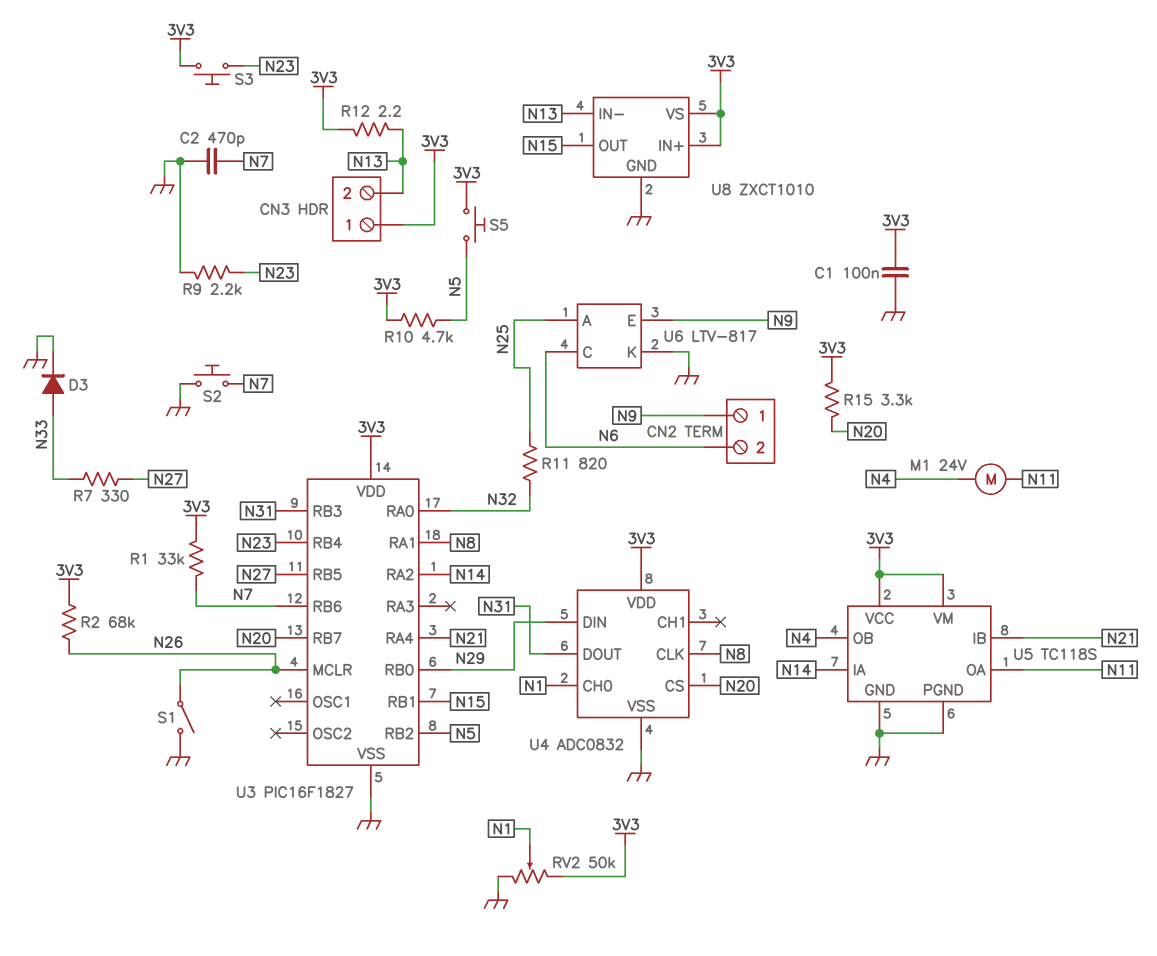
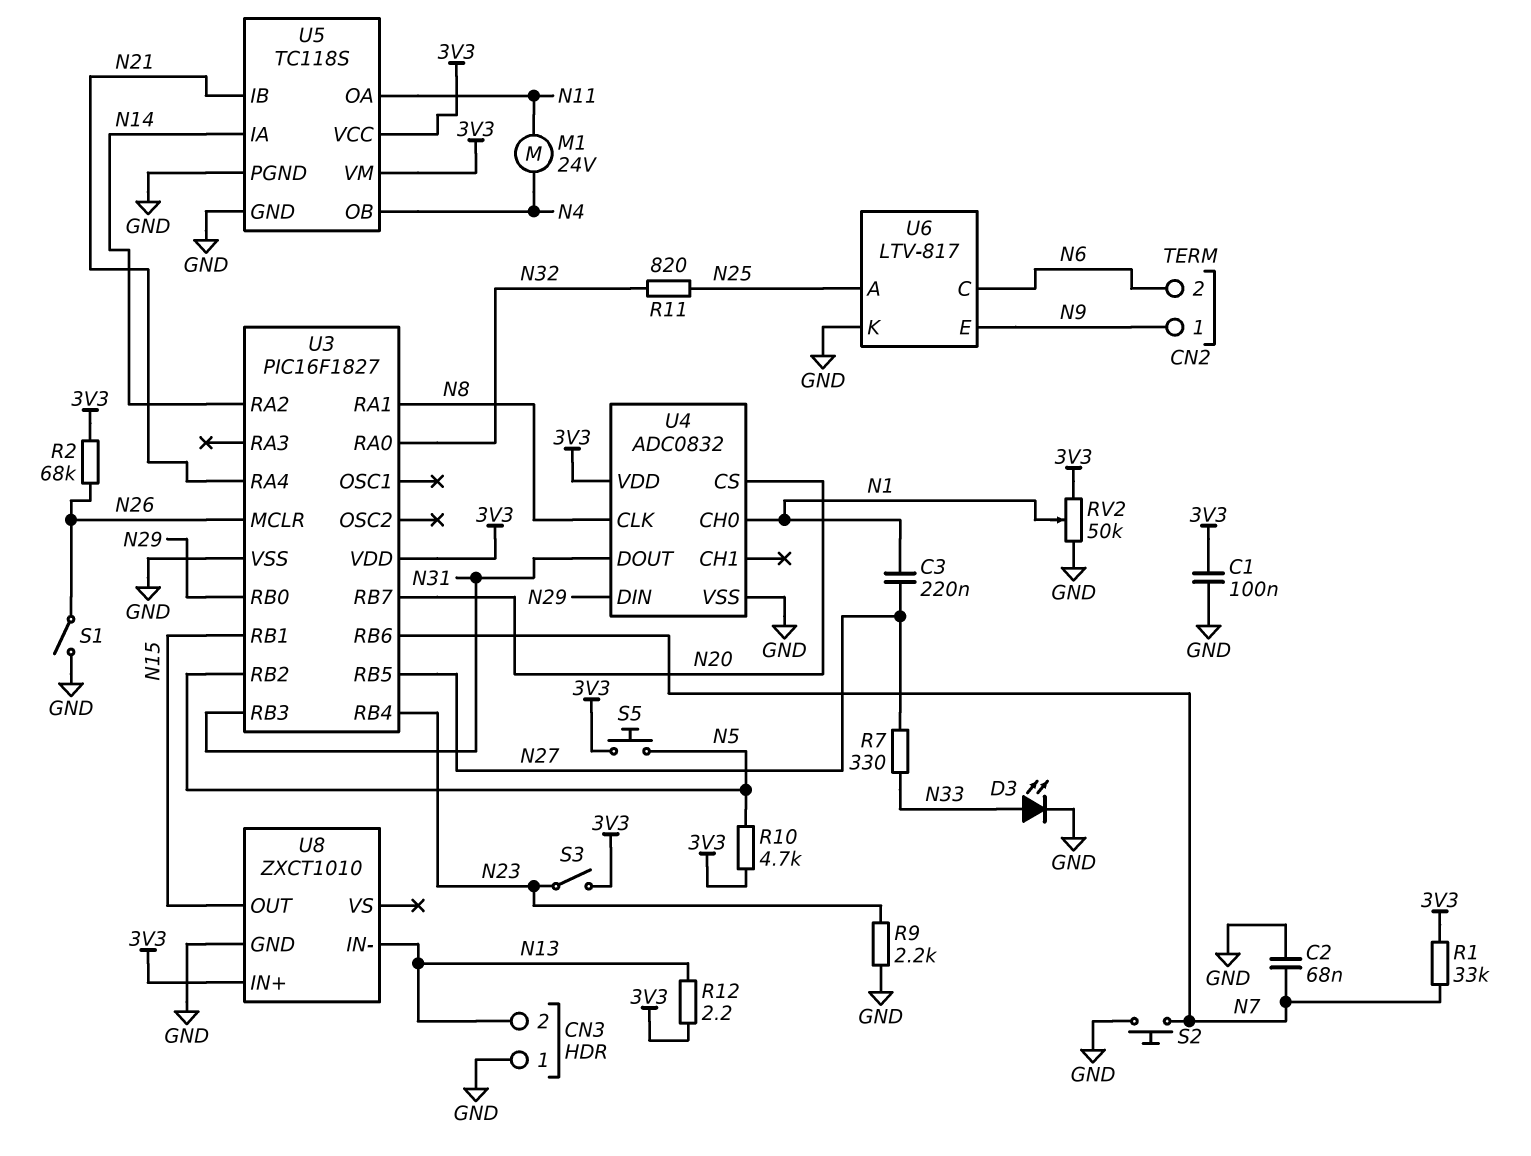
C2: 470pF (GND, N7) -> 68nF (GND, N7)
C3: none -> 220nF (N1, N27)
CN3 pin 1: 3V3 -> GND
D3: diode (A N33, K GND) -> LED (A N33, K GND)
R15: 3.3k (3V3, N20) -> none
S3: button (3V3, N23) -> switch (3V3, N23)
U8 pin VS: 3V3 -> none

